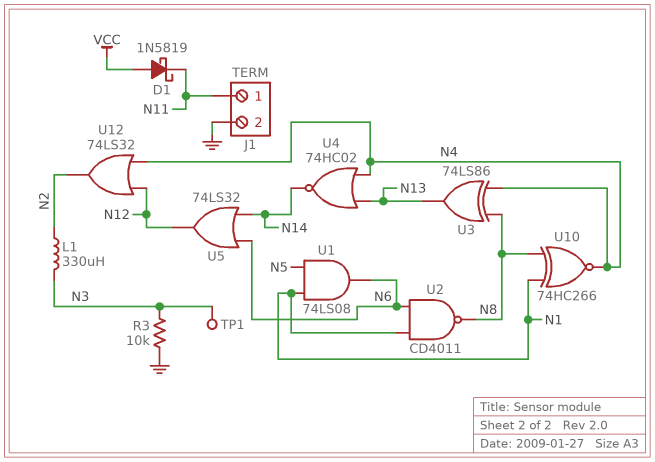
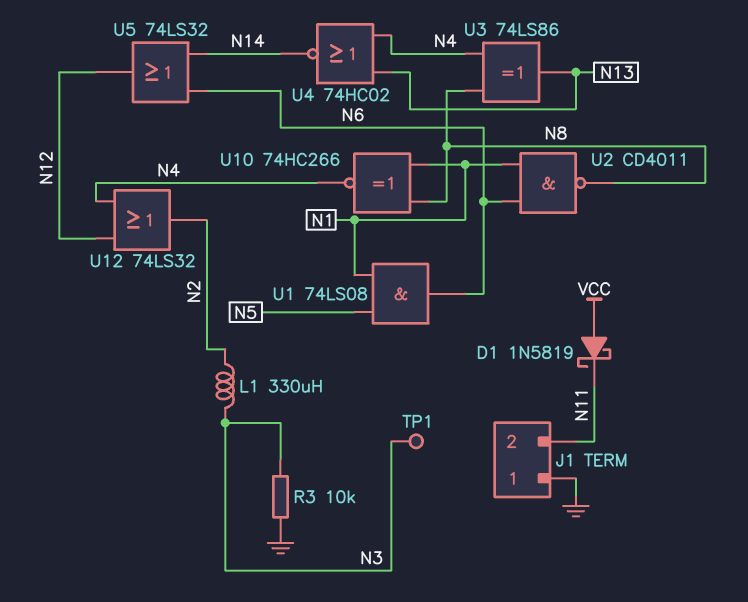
J1 pin 1: N11 -> GND
J1 pin 2: GND -> N11

